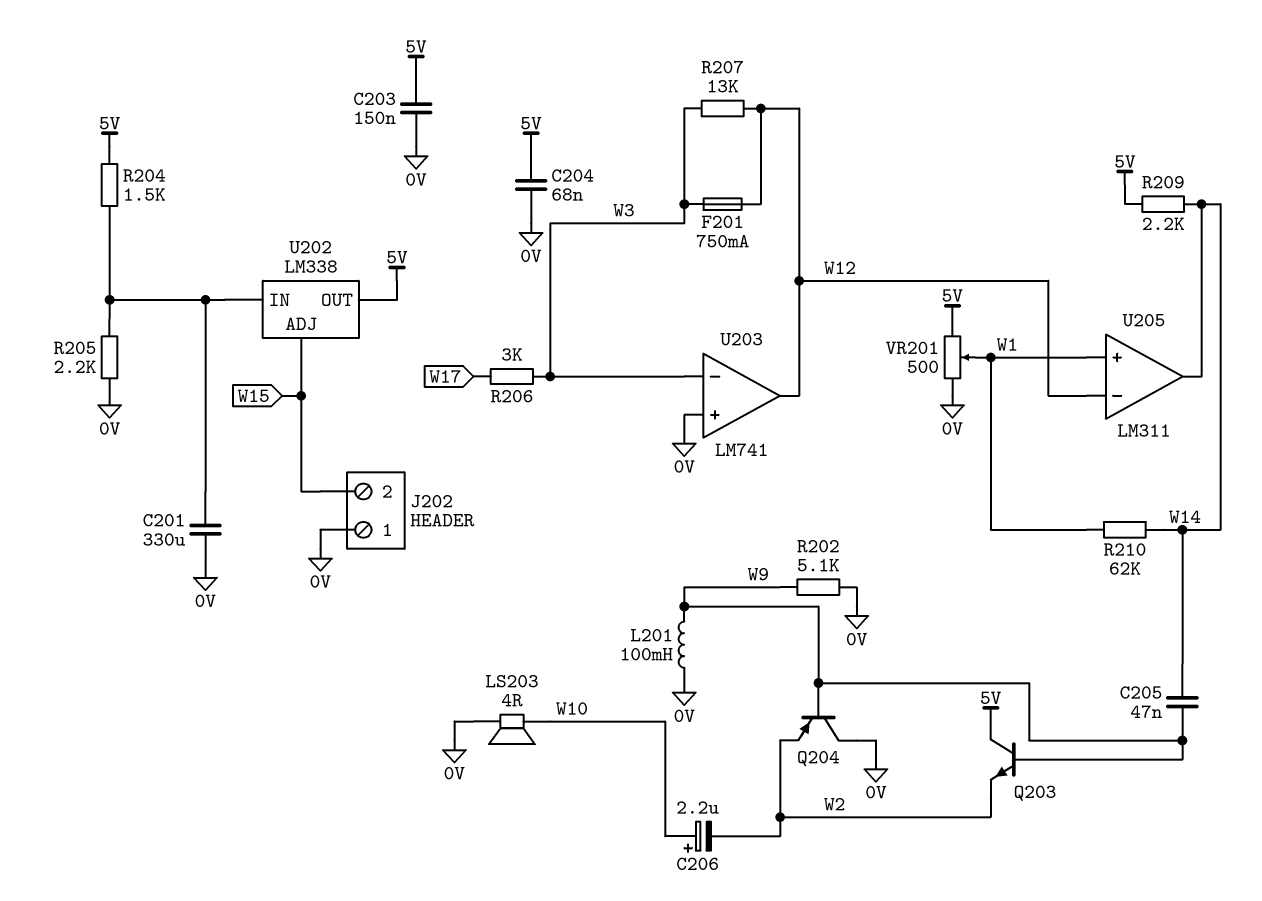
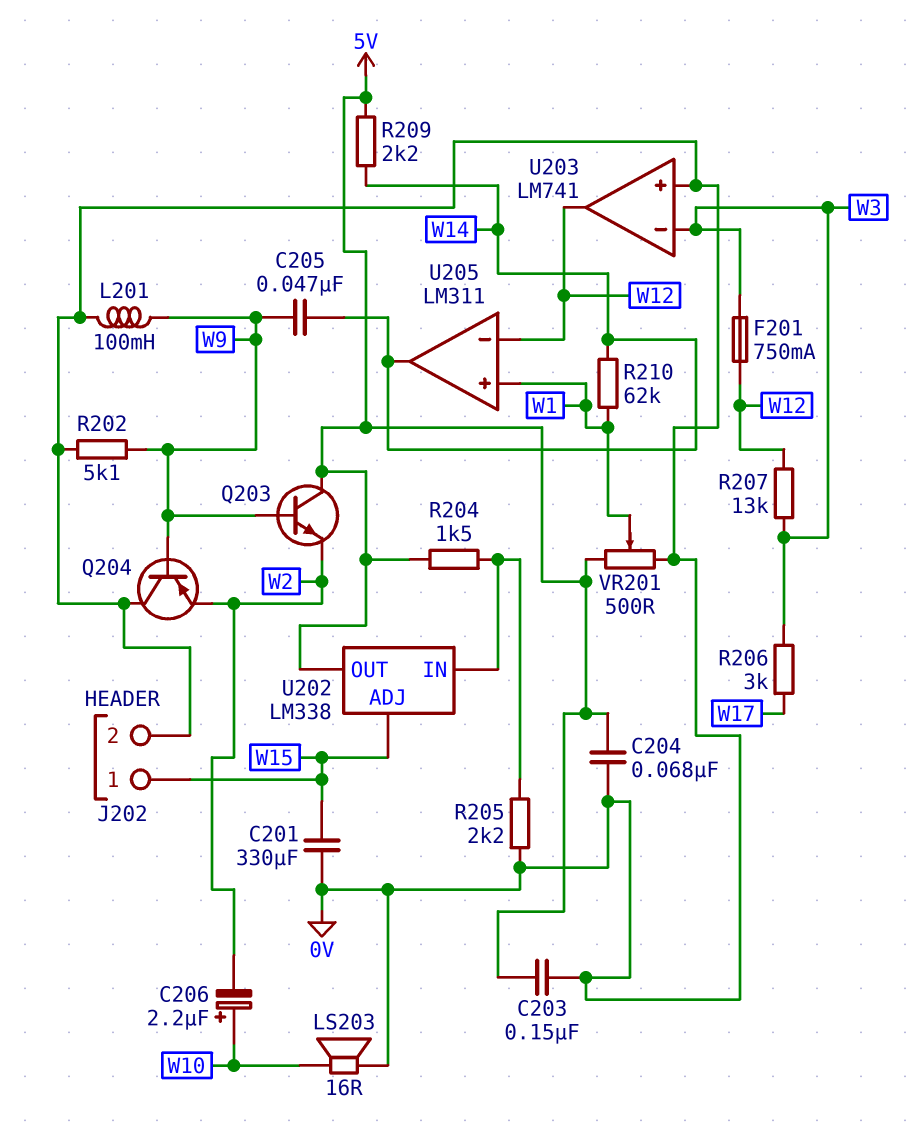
C201: 330uF (0V, U202/IN) -> 330uF (0V, W15)
J202 pin 1: 0V -> W15
J202 pin 2: W15 -> 0V
LS203: speaker 4R (0V, W10) -> speaker 16R (0V, W10)

